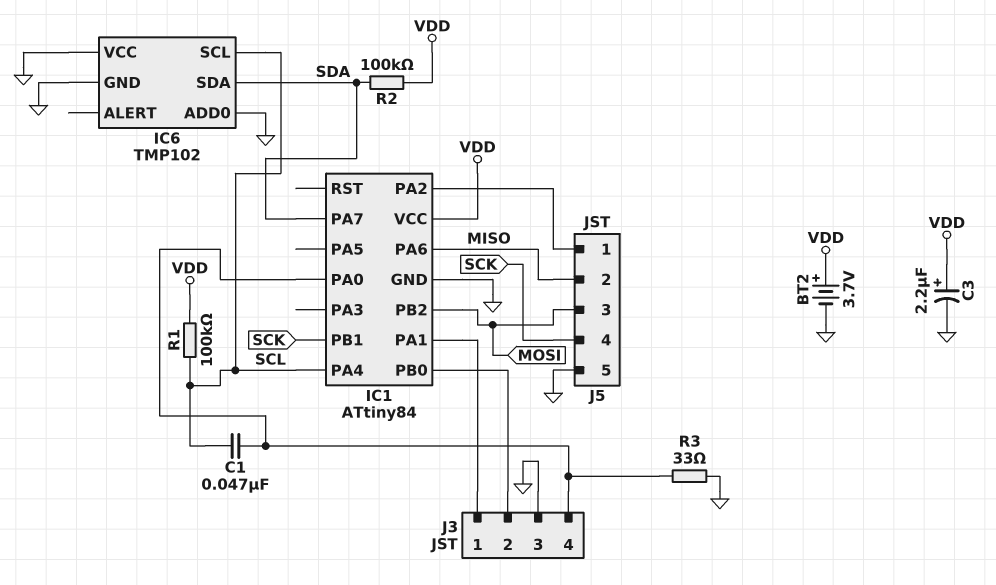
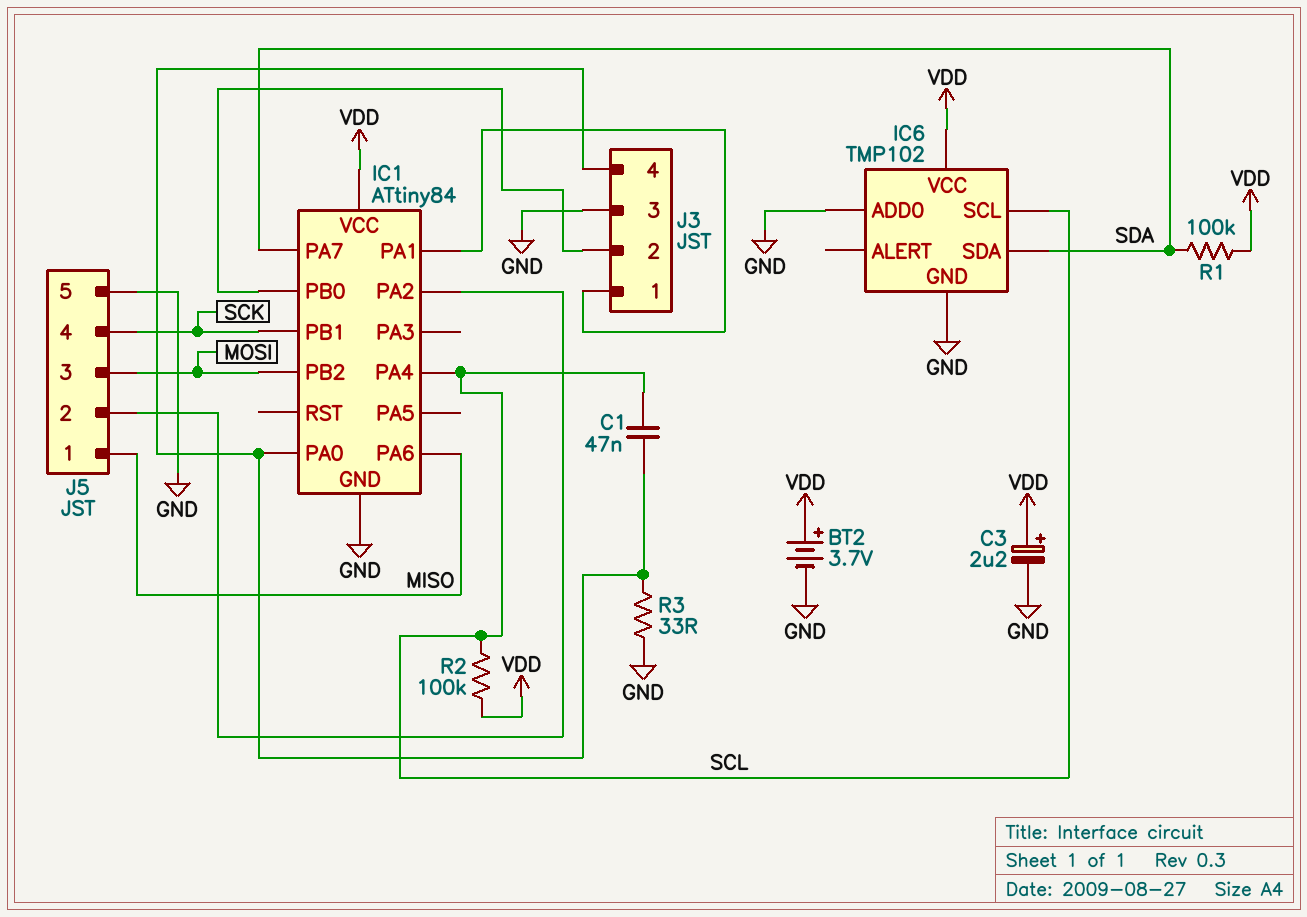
IC6 pin VCC: GND -> VDD
J5 pin 1: IC1/PA2 -> MISO
J5 pin 2: MISO -> IC1/PA2
R1: 100k (SCL, VDD) -> 100k (SDA, VDD)
R2: 100k (SDA, VDD) -> 100k (SCL, VDD)

